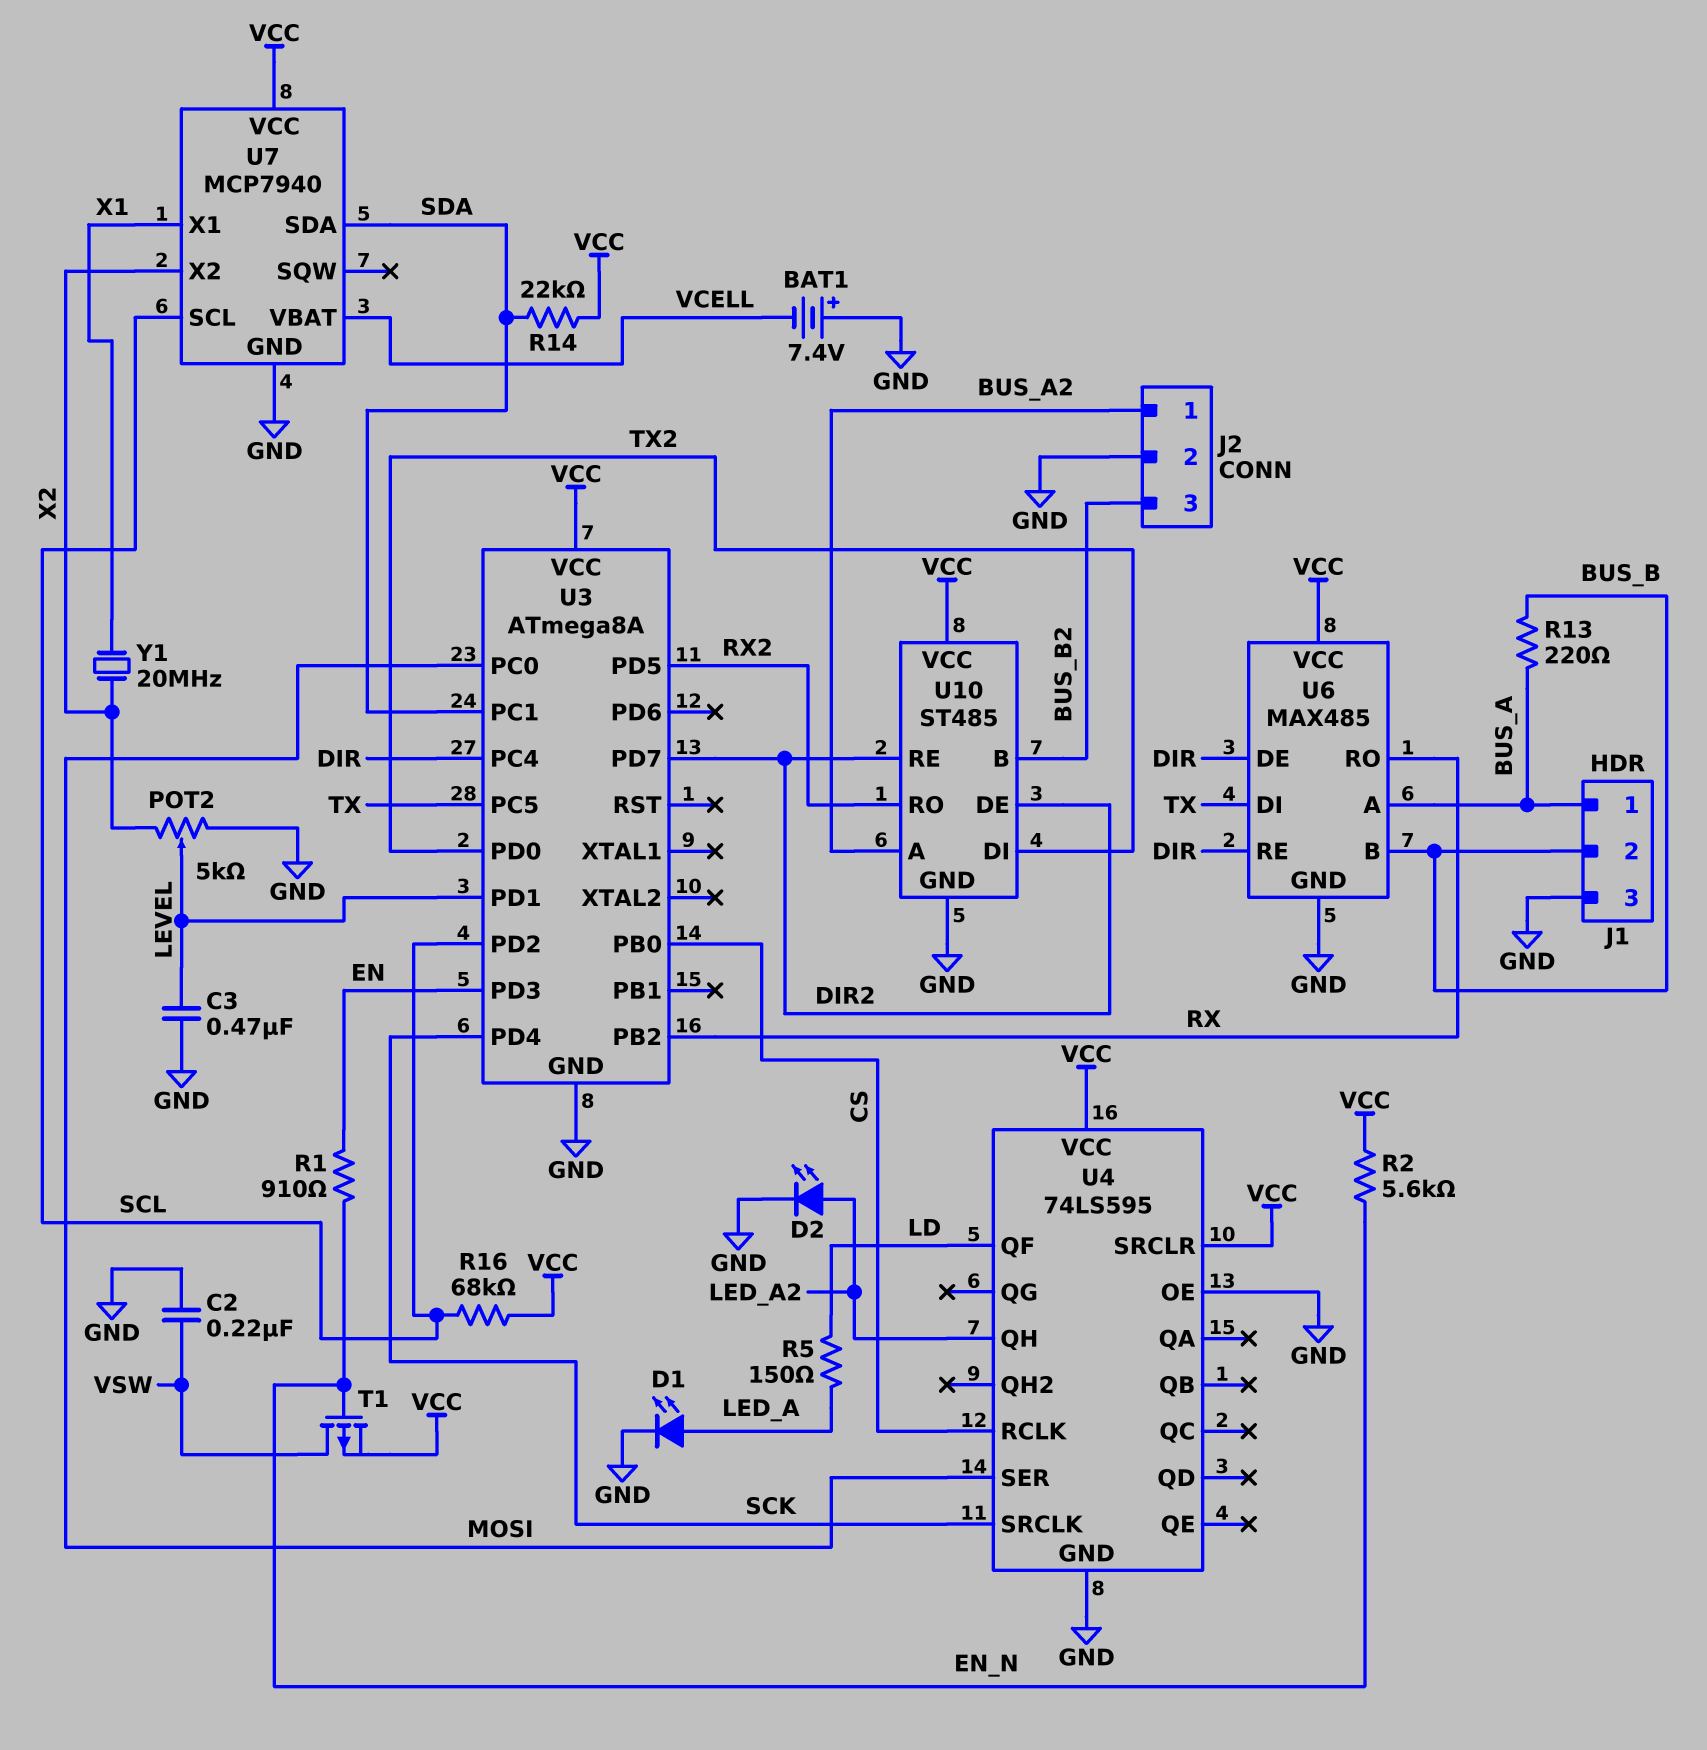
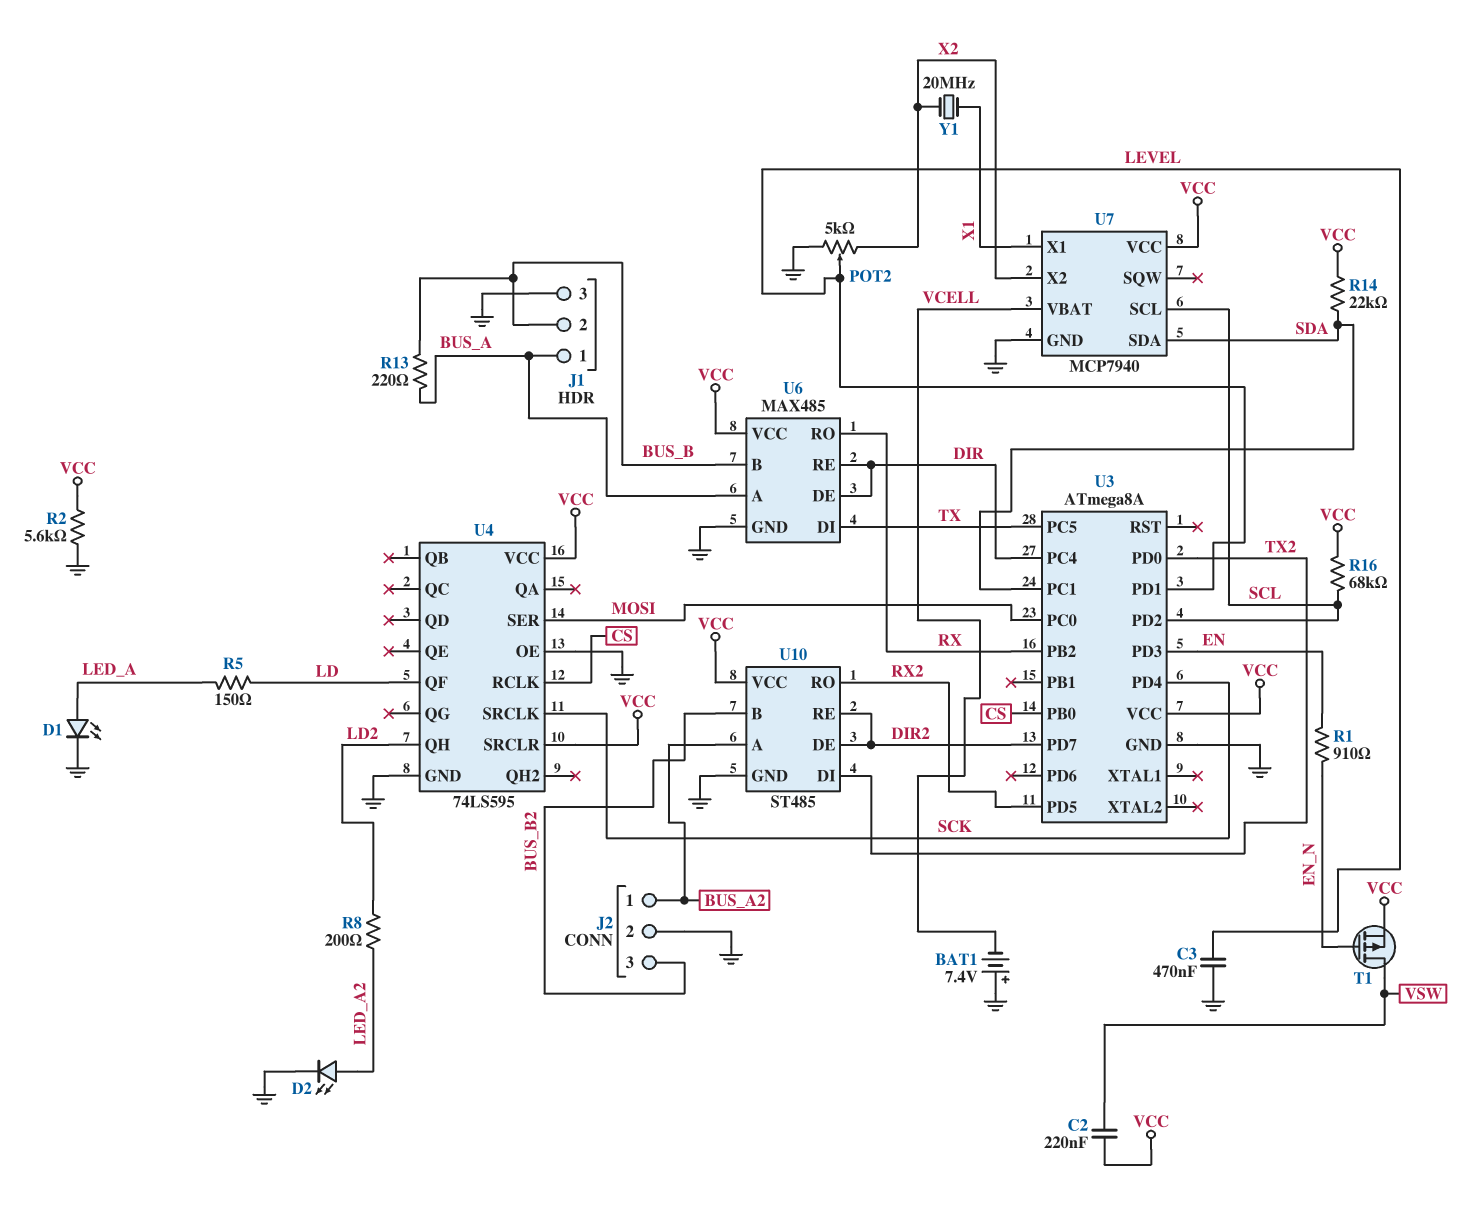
C2: 220nF (GND, VSW) -> 220nF (VCC, VSW)
R2: 5.6k (EN_N, VCC) -> 5.6k (GND, VCC)
R8: none -> 200 (LD2, LED_A2)
U4 pin QH: LED_A2 -> LD2

